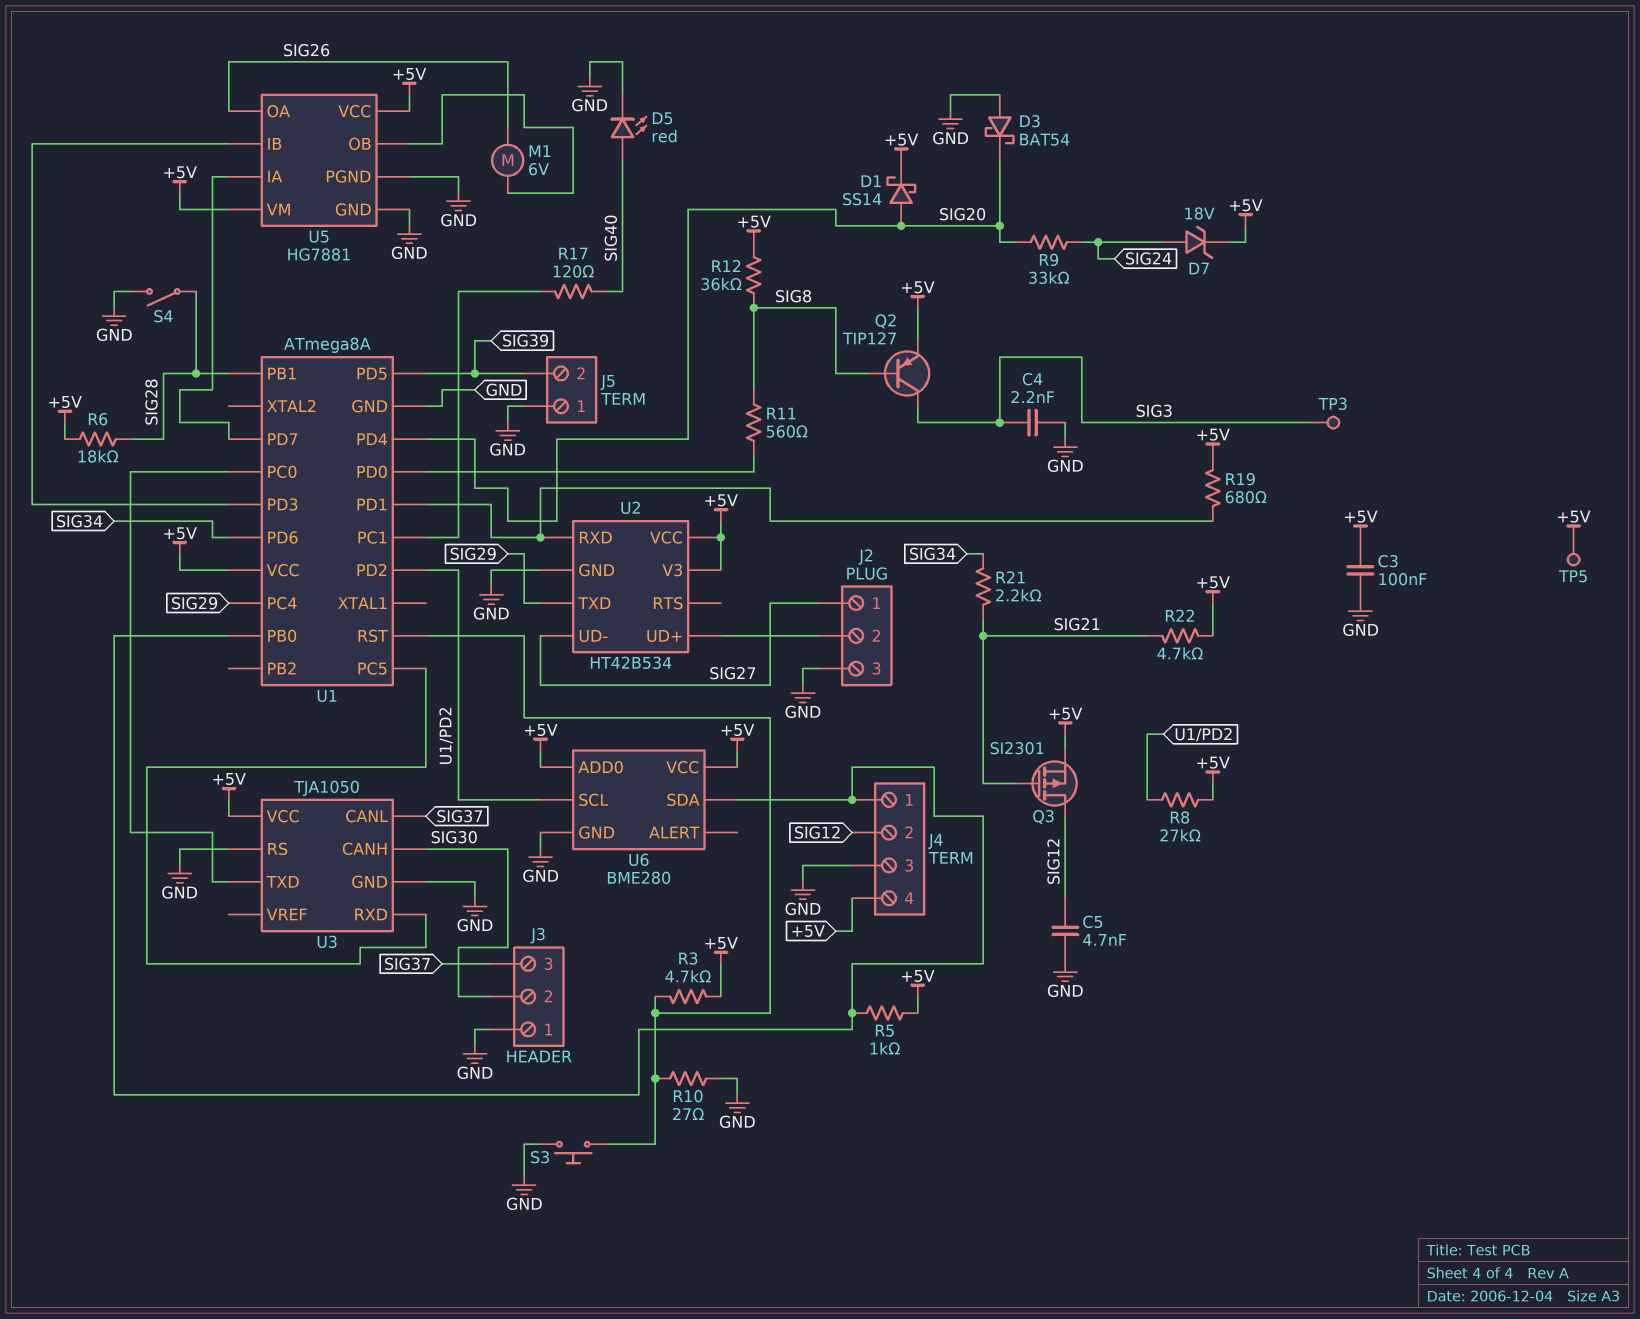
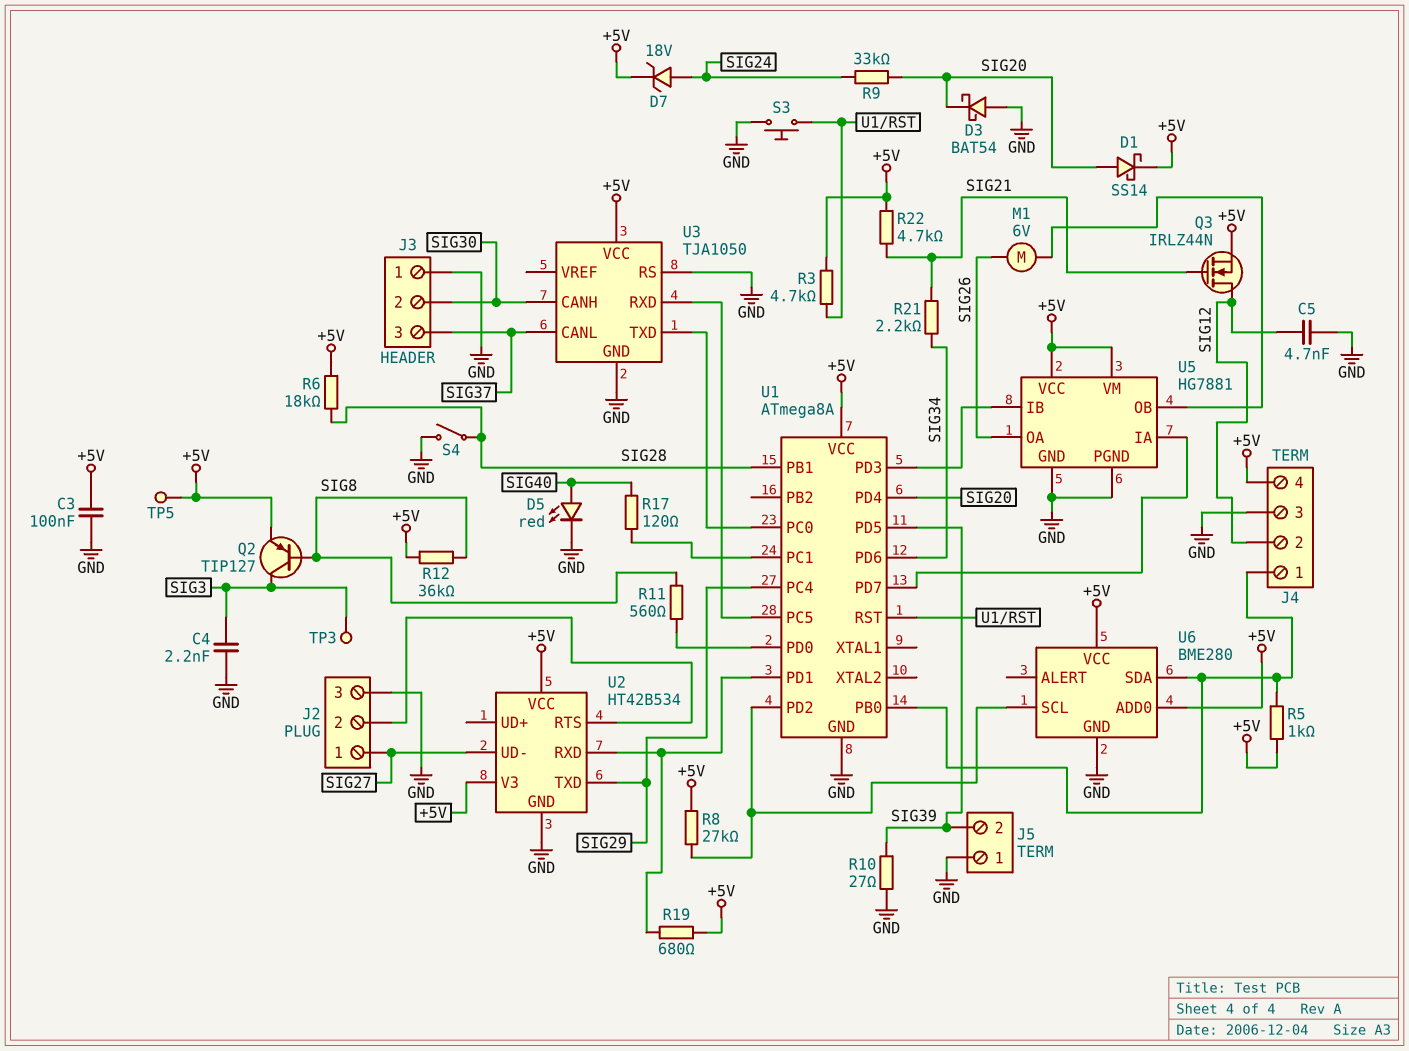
Q3: PMOS SI2301 (G SIG21, D SIG12, S +5V) -> NMOS IRLZ44N (G SIG21, D SIG12, S +5V)
R10: 27 (GND, U1/RST) -> 27 (GND, SIG39)
U2 pin RTS: none -> J2/2
U2 pin UD+: J2/2 -> none

